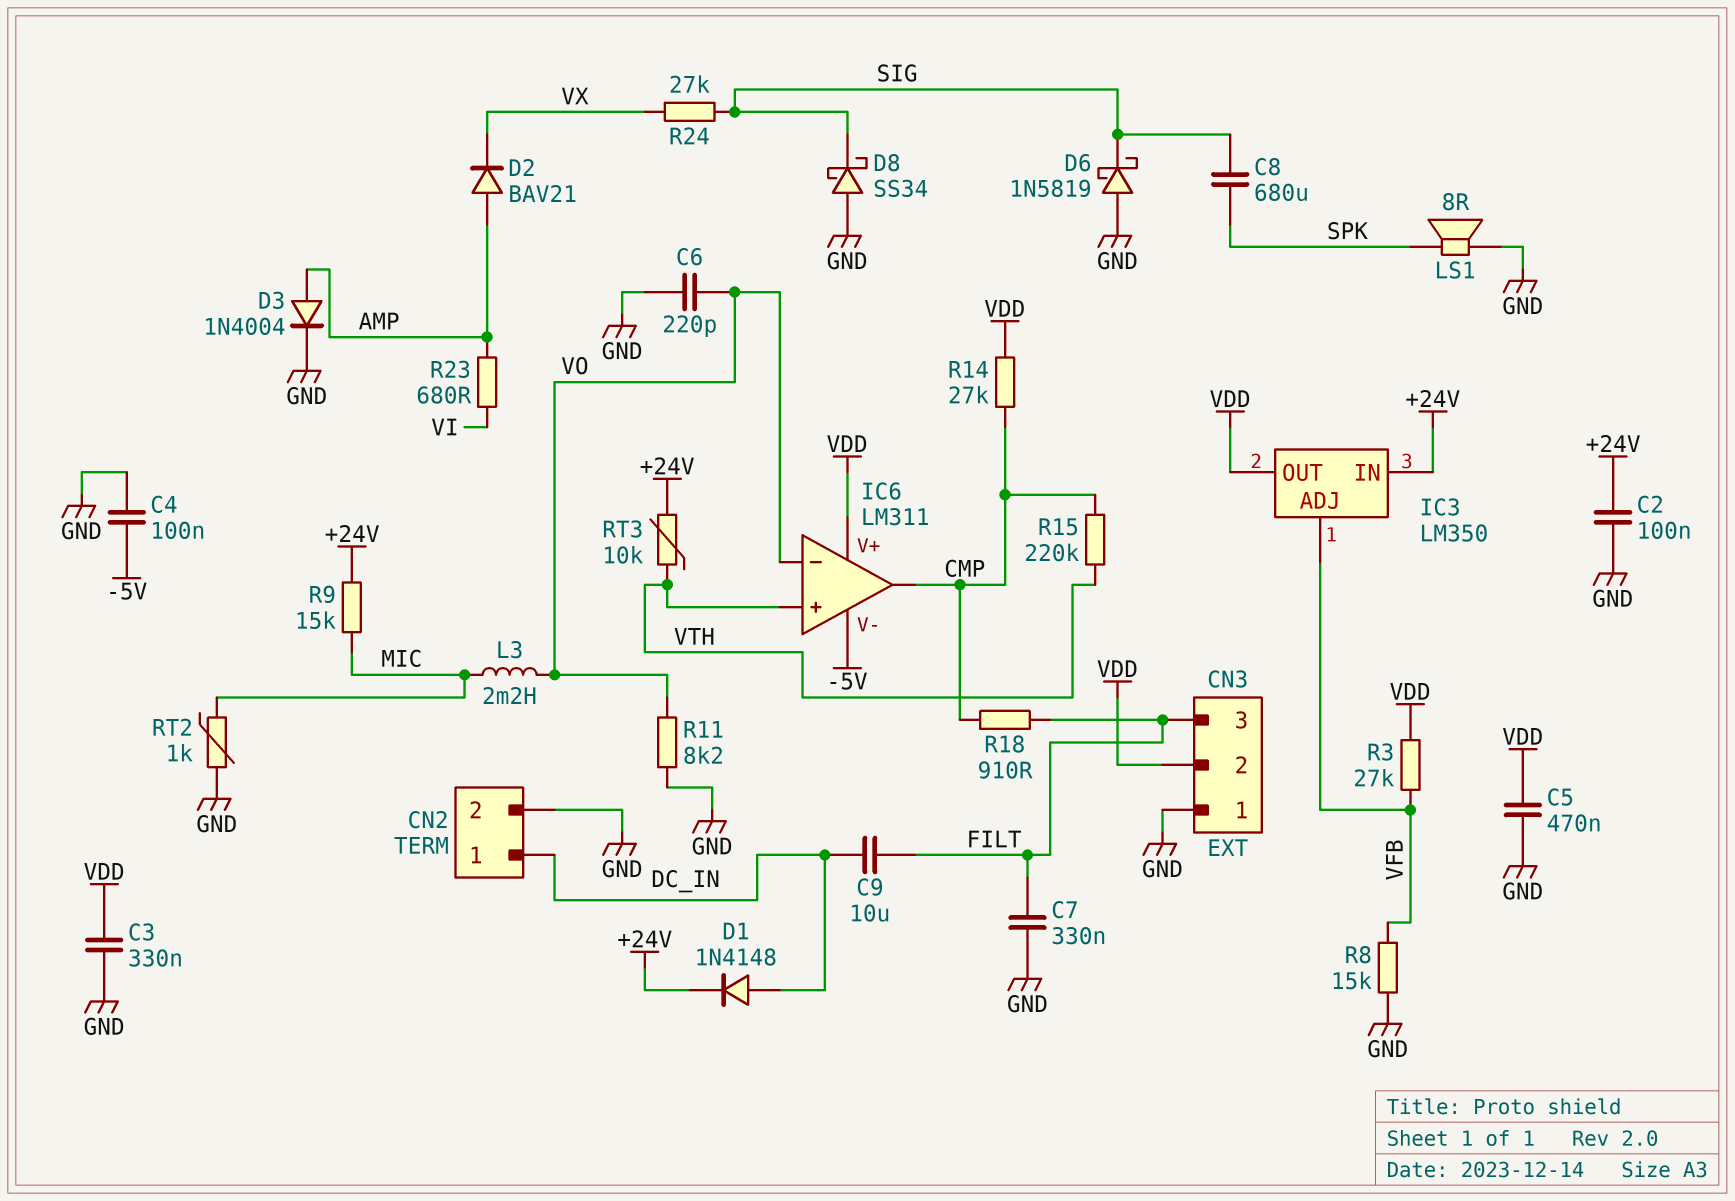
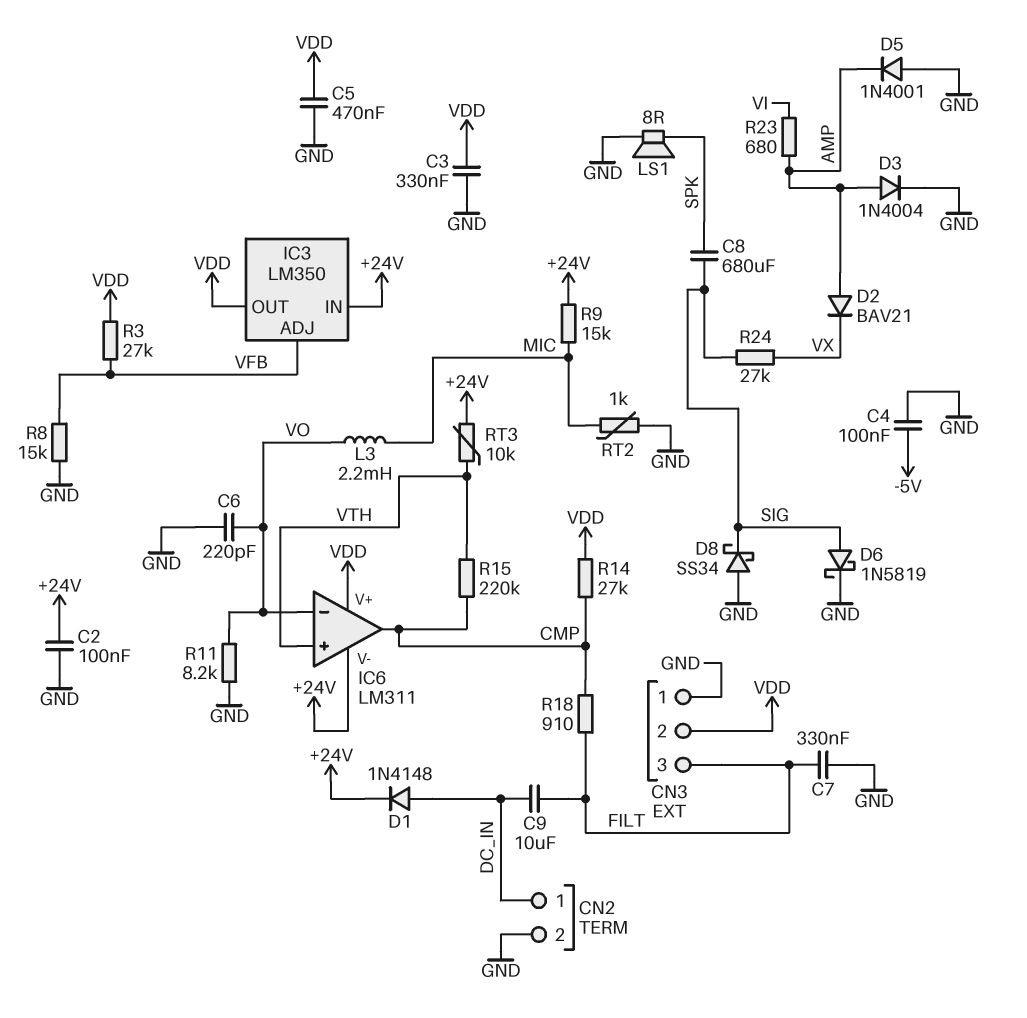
D5: none -> diode 1N4001 (A GND, K AMP)
D6: schottky 1N5819 (A GND, K SIG) -> schottky 1N5819 (A SIG, K GND)
IC6 pin V-: -5V -> +24V

